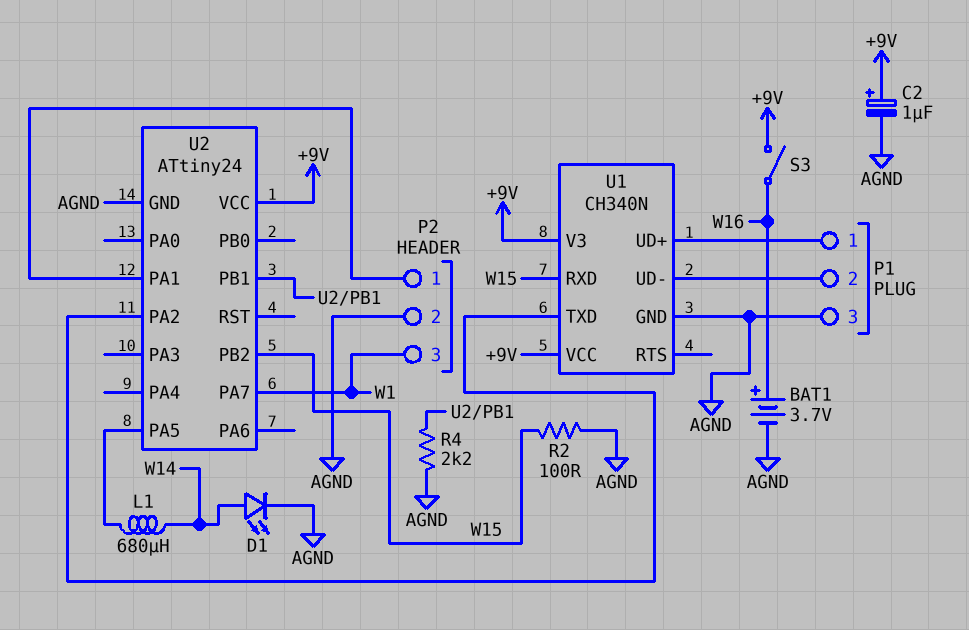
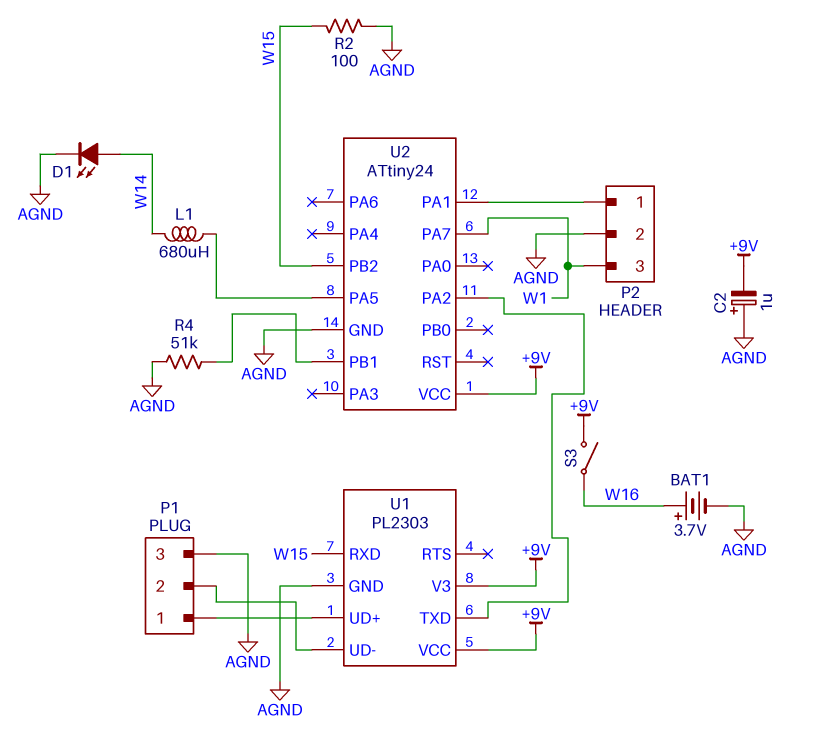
C2: 1uF (plus +9V, minus AGND) -> 1uF (plus AGND, minus +9V)
R4: 2.2k (AGND, U2/PB1) -> 51k (AGND, U2/PB1)
U1: CH340N -> PL2303

